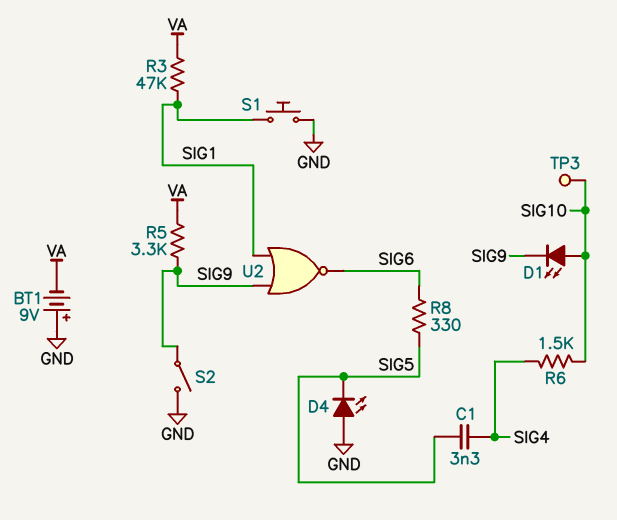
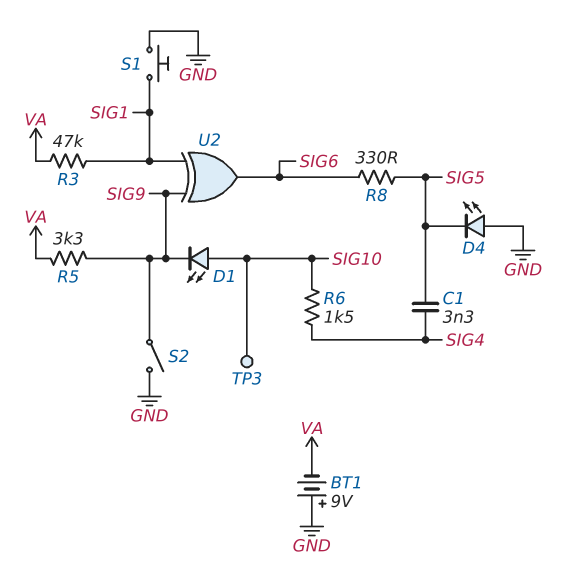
U2: NOR (in SIG1, in SIG9, out SIG6) -> XOR (in SIG1, in SIG9, out SIG6)

